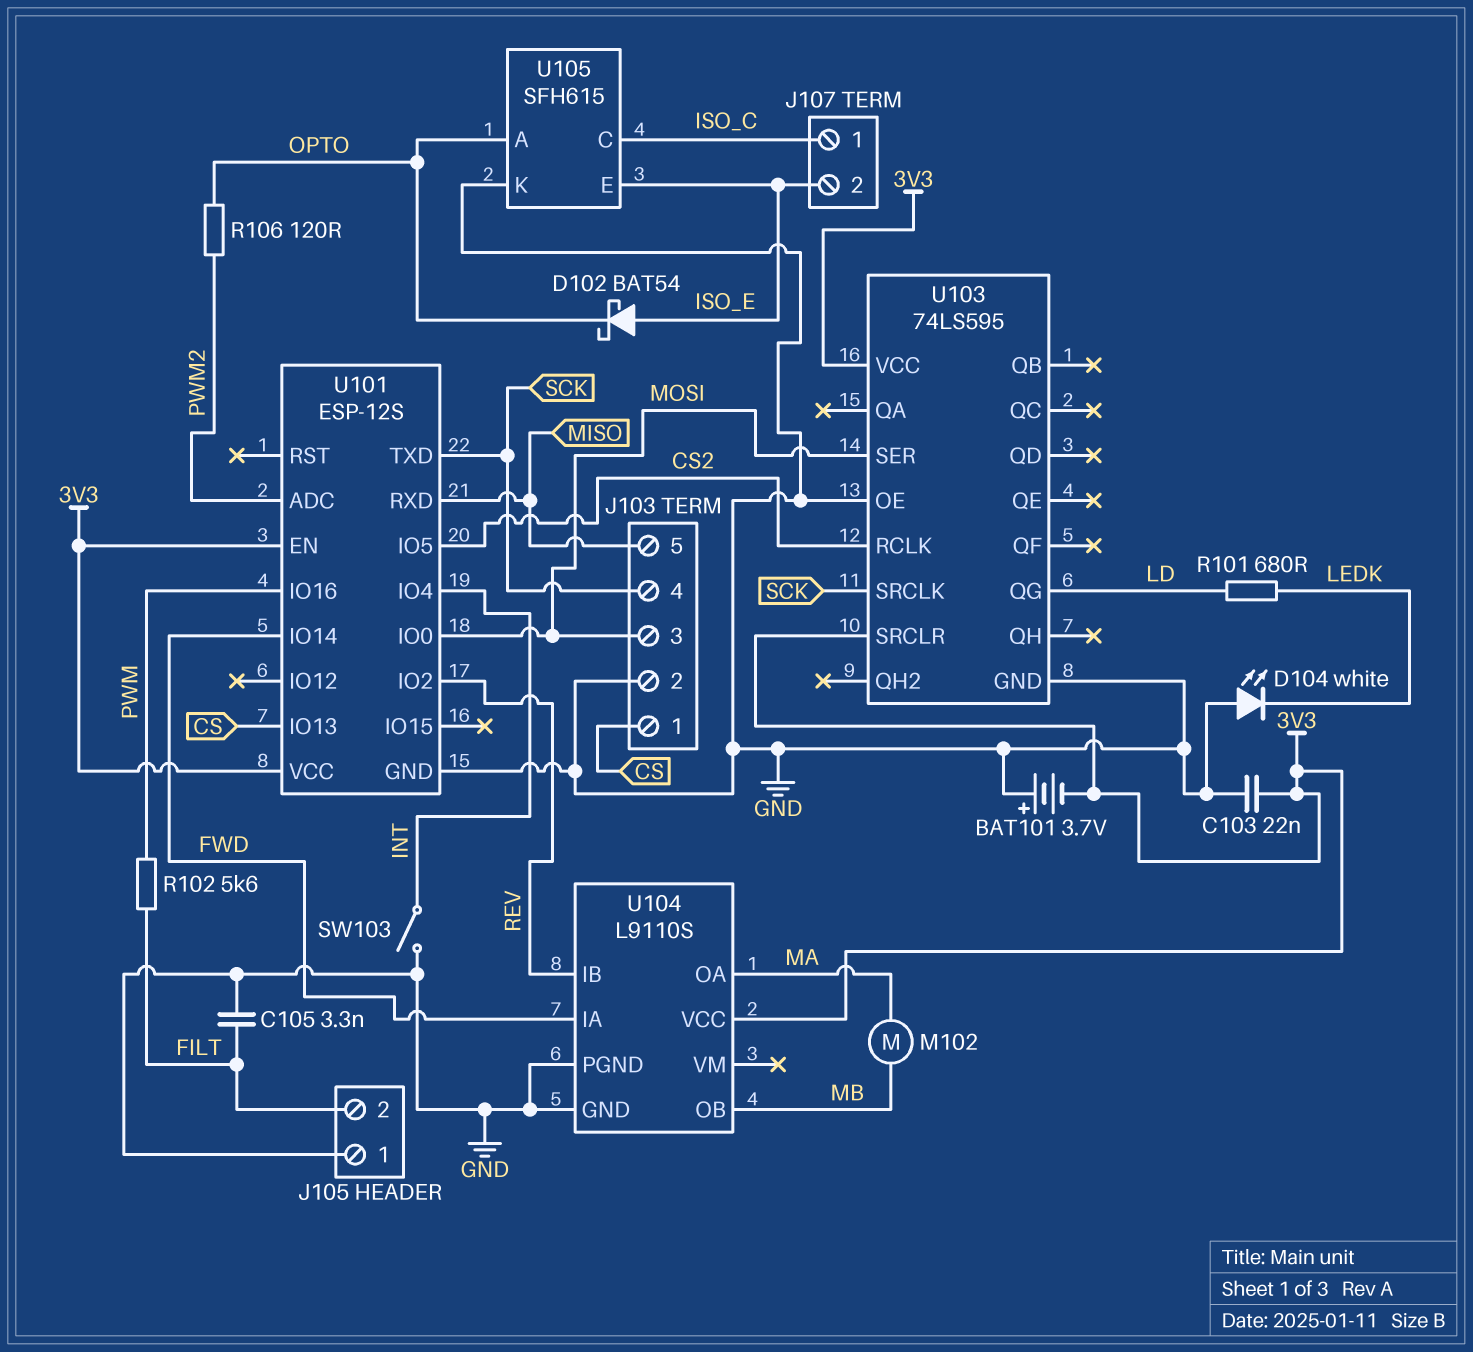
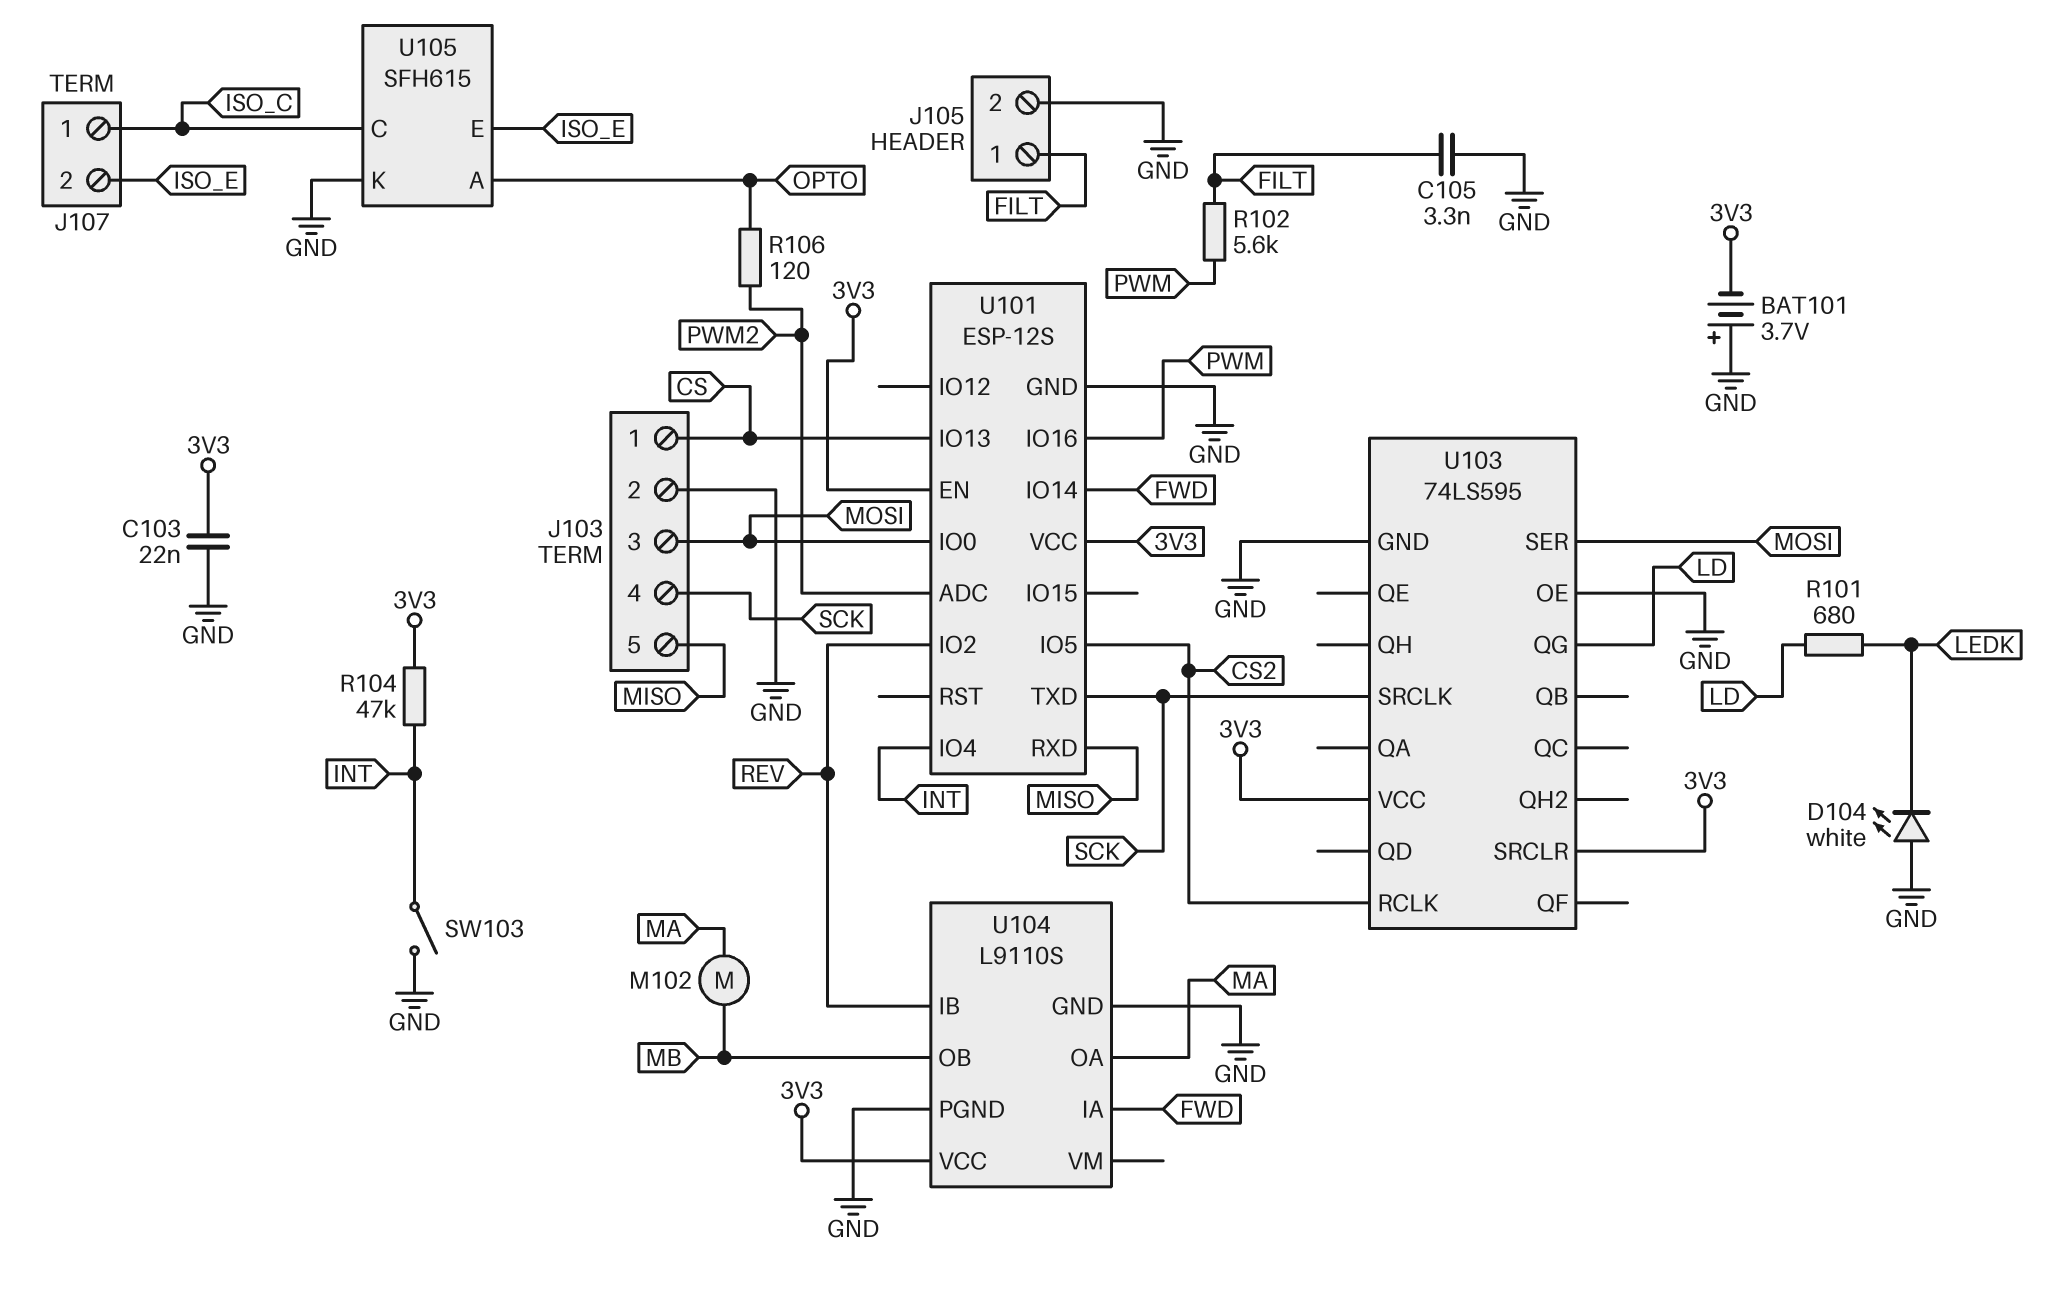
D102: schottky BAT54 (A ISO_E, K OPTO) -> none
J105 pin 1: GND -> FILT
J105 pin 2: FILT -> GND
R104: none -> 47k (3V3, INT)

